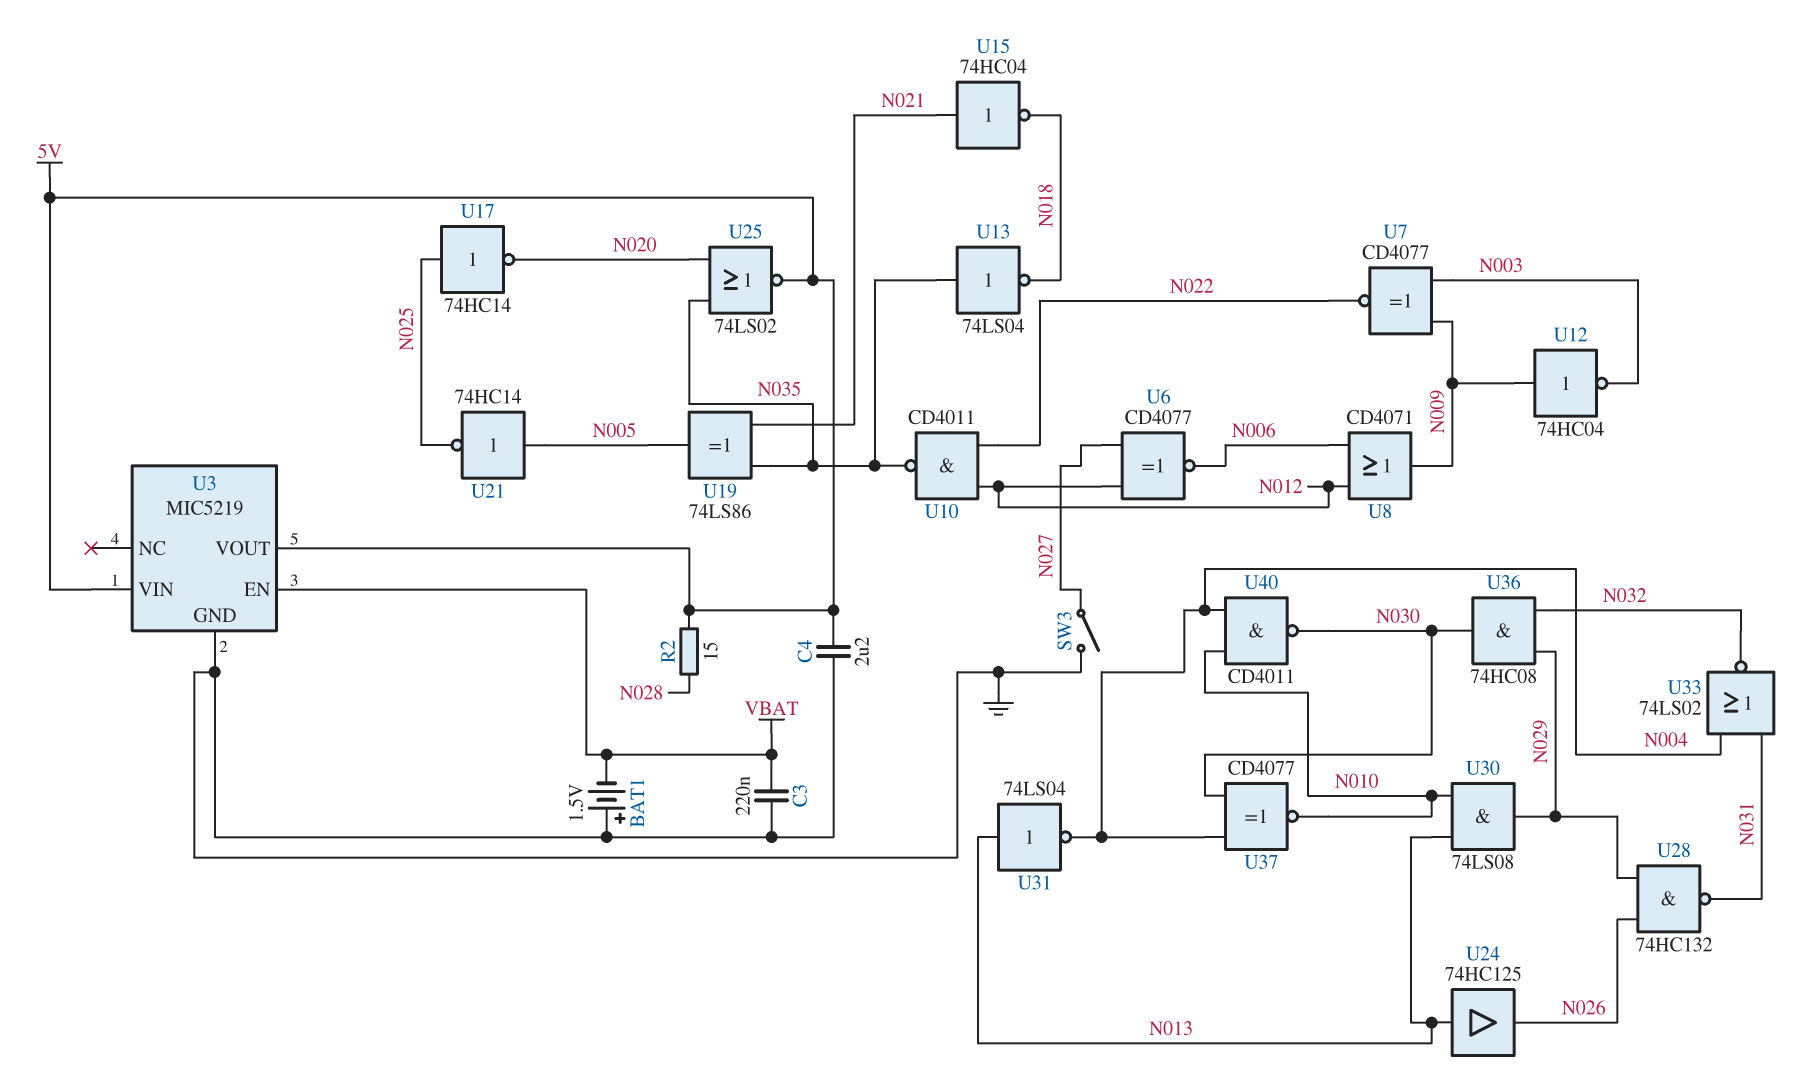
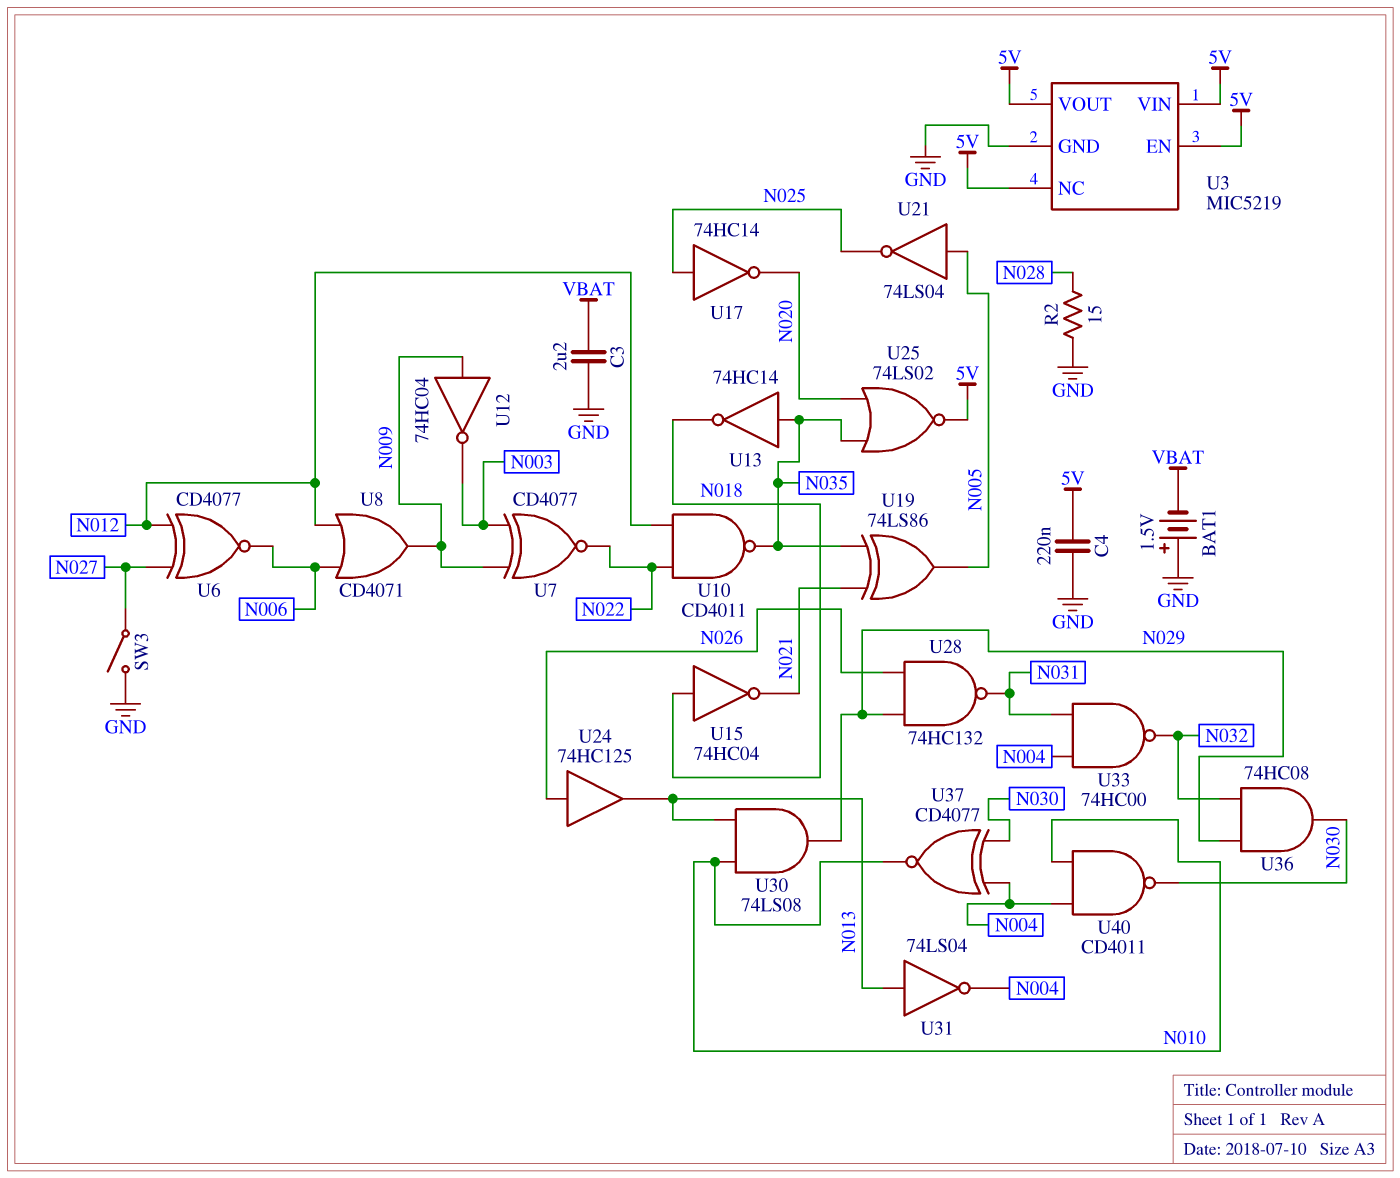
C3: 220nF (GND, VBAT) -> 2.2uF (GND, VBAT)
C4: 2.2uF (5V, GND) -> 220nF (5V, GND)
R2: 15 (5V, N028) -> 15 (GND, N028)
U3 pin EN: VBAT -> 5V
U3 pin NC: none -> 5V
U13: NOT 74LS04 (in N035, out N018) -> NOT 74HC14 (in N035, out N018)
U15: NOT 74HC04 (in N021, out N018) -> NOT 74HC04 (in N018, out N021)
U21: NOT 74HC14 (in N005, out N025) -> NOT 74LS04 (in N005, out N025)
U24: buffer 74HC125 (in N013, out N026) -> buffer 74HC125 (in N026, out N013)
U33: NOR 74LS02 (in N004, in N031, out N032) -> NAND 74HC00 (in N004, in N031, out N032)

